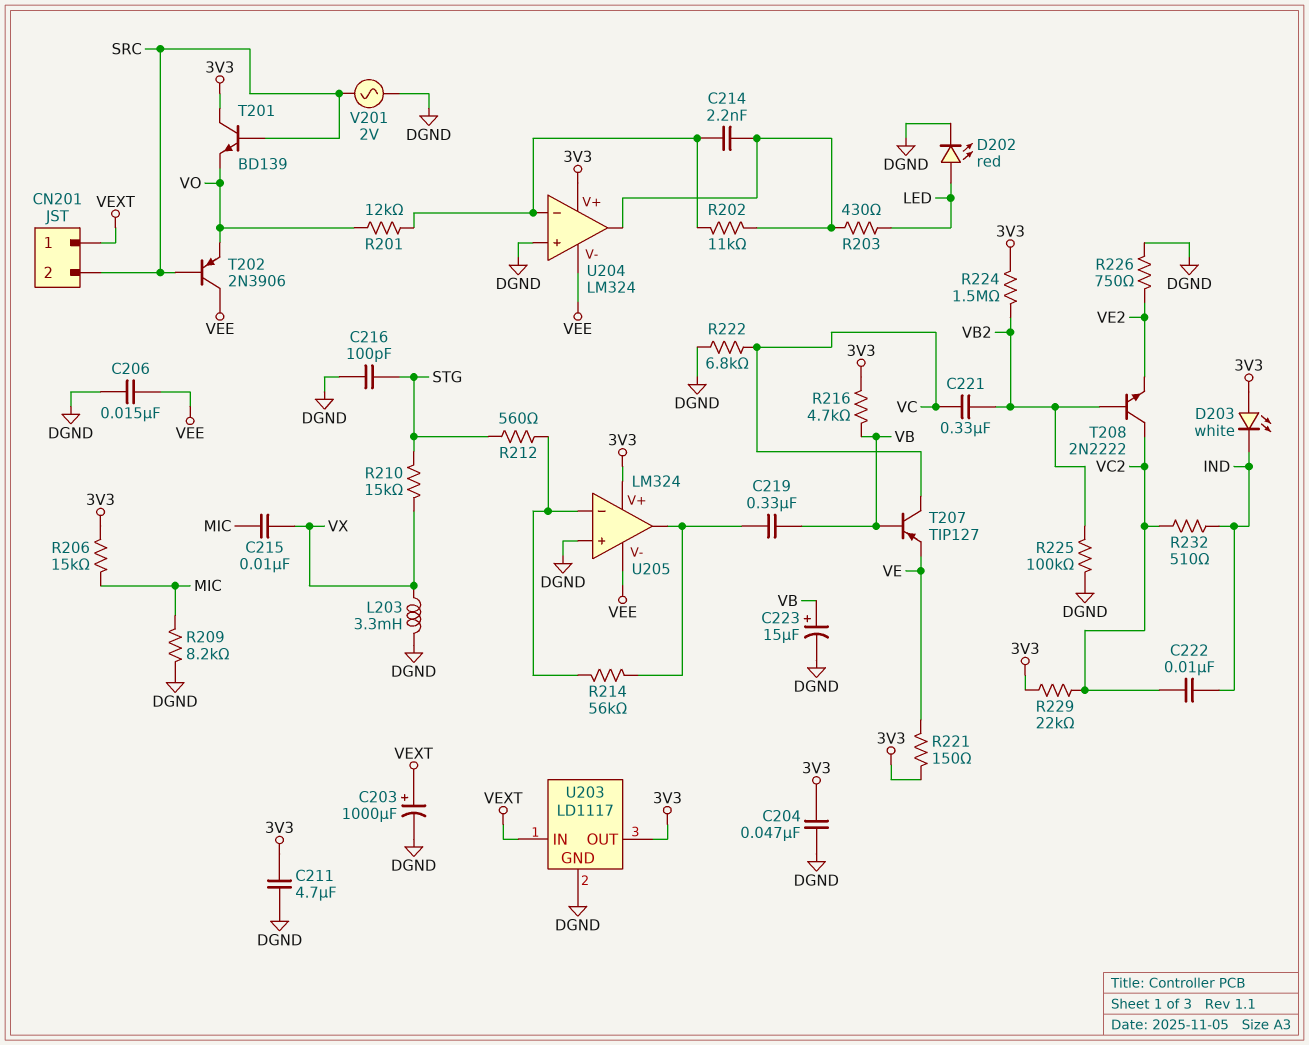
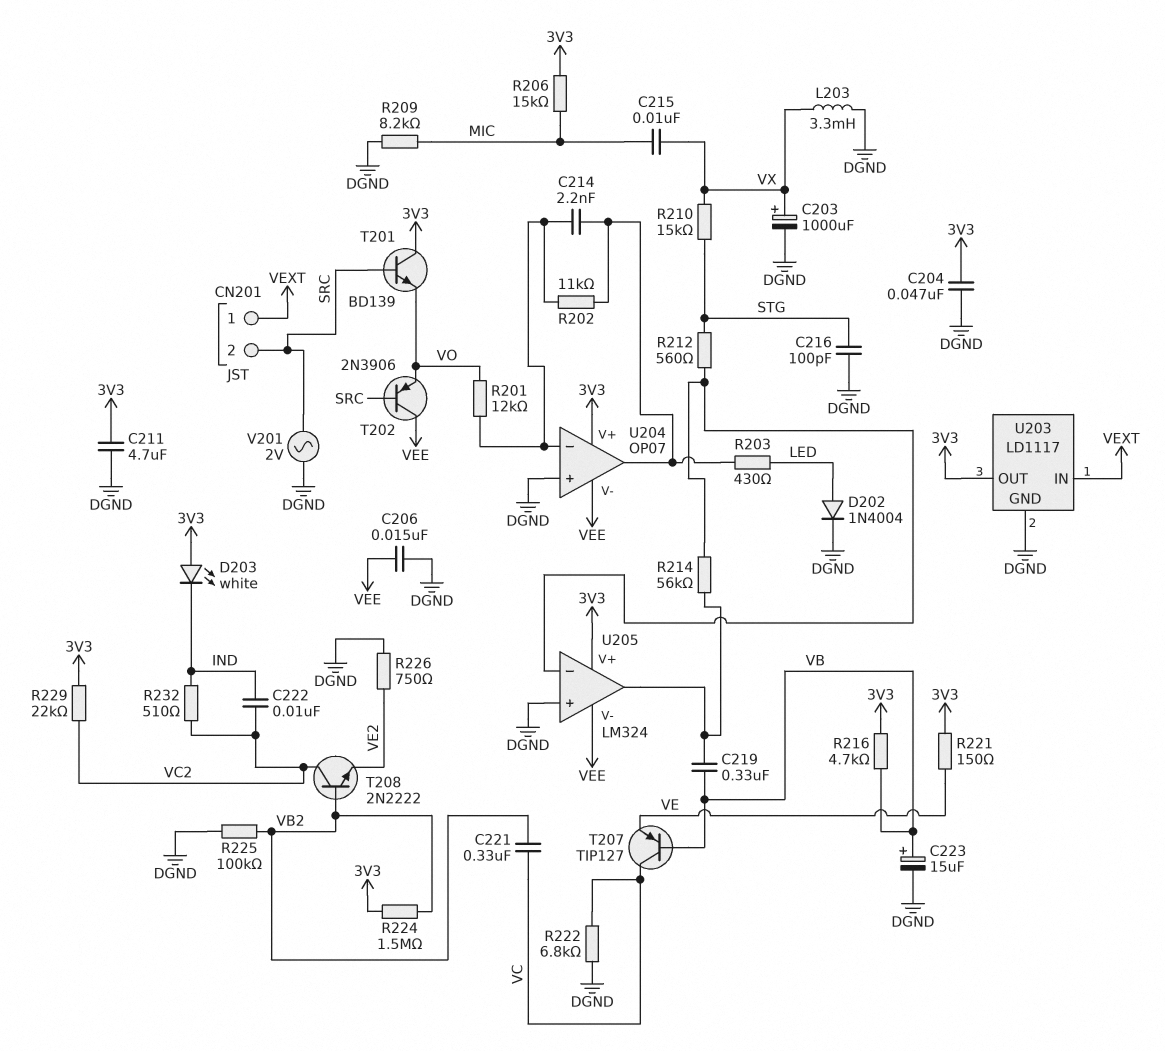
C203: 1000uF (plus VEXT, minus DGND) -> 1000uF (plus VX, minus DGND)
D202: LED red (A LED, K DGND) -> diode 1N4004 (A LED, K DGND)
U204: LM324 -> OP07

